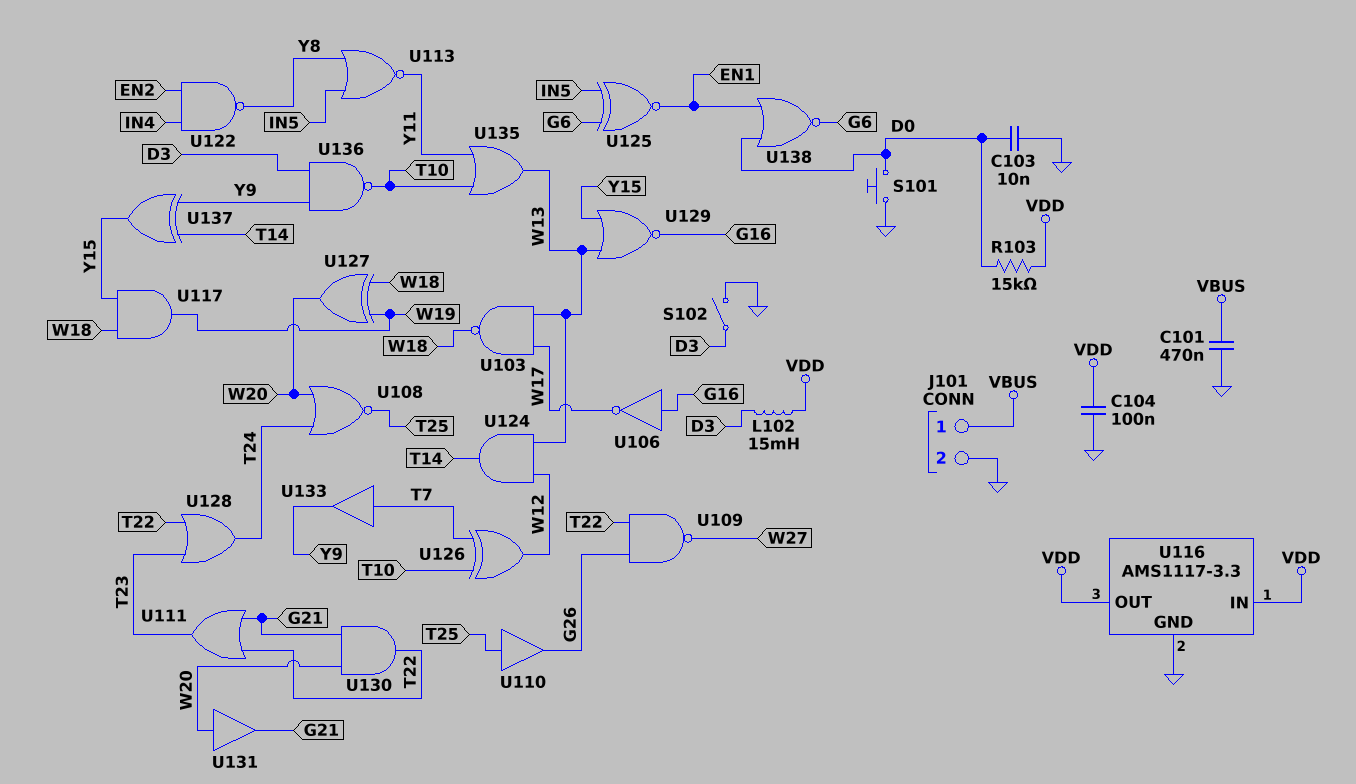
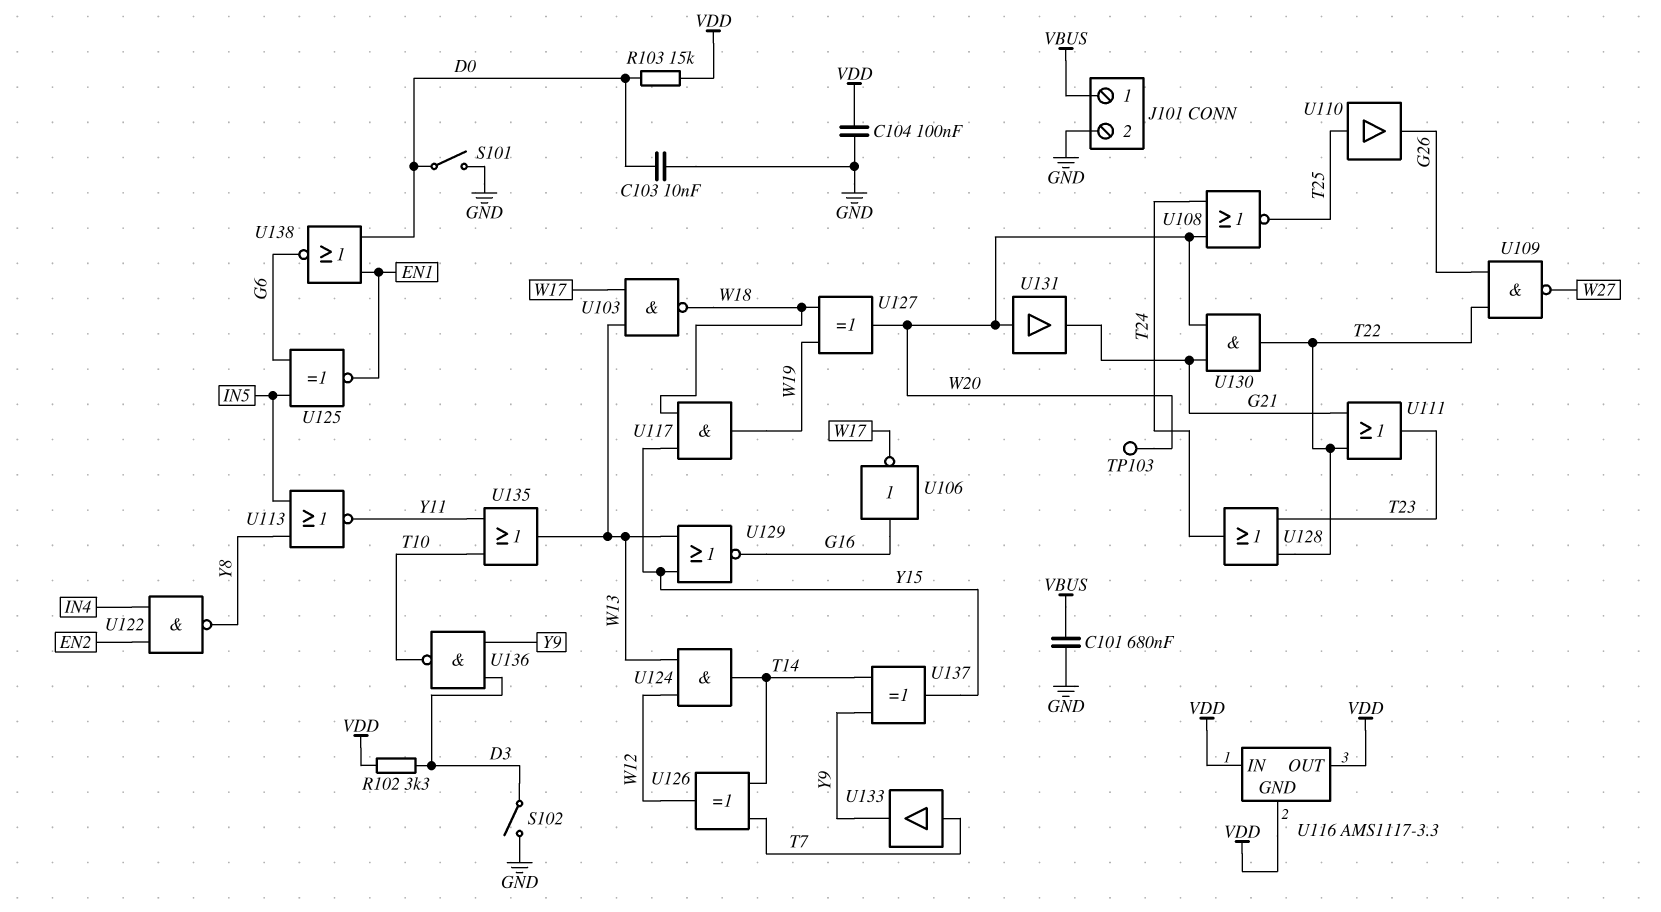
C101: 470nF (GND, VBUS) -> 680nF (GND, VBUS)
L102: 15mH (D3, VDD) -> none
R102: none -> 3.3k (D3, VDD)
S101: button (D0, GND) -> switch (D0, GND)
TP103: none -> test point (W20)
U116 pin GND: GND -> VDD
U126: XOR (in T7, in T10, out W12) -> XOR (in T7, in T14, out W12)

